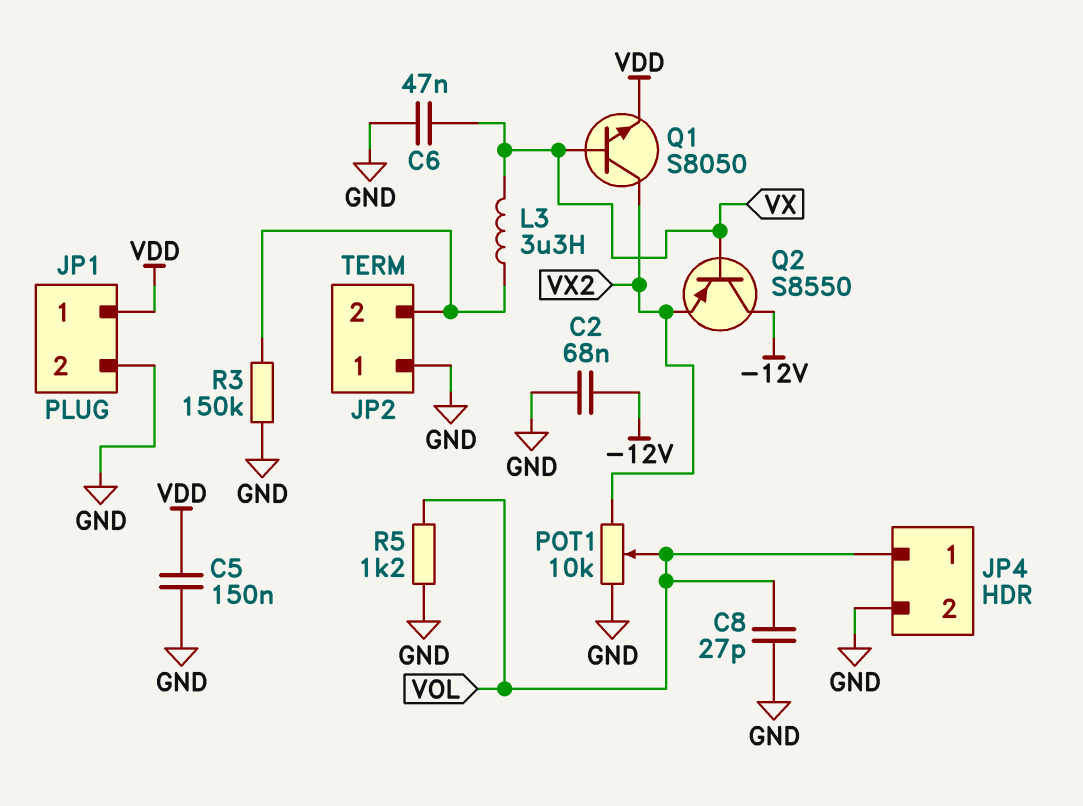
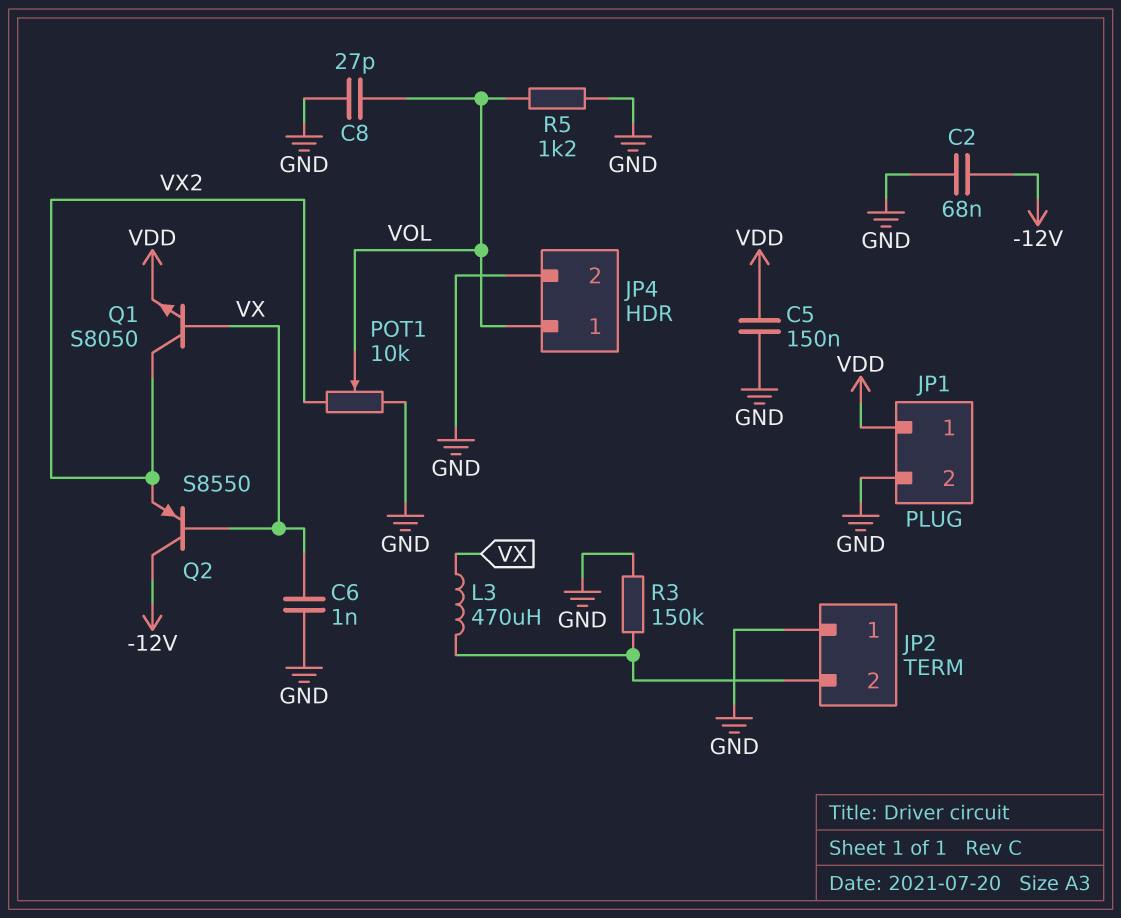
C6: 47nF (GND, VX) -> 1nF (GND, VX)
L3: 3.3uH (JP2/2, VX) -> 470uH (JP2/2, VX)

